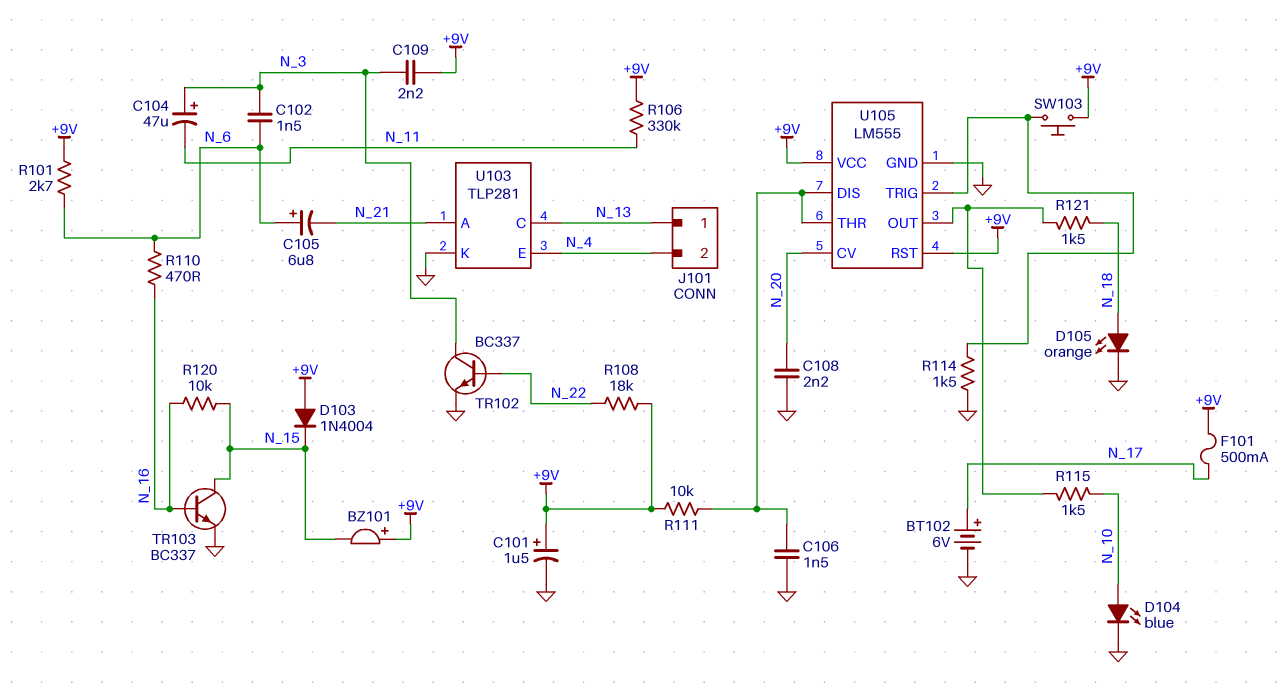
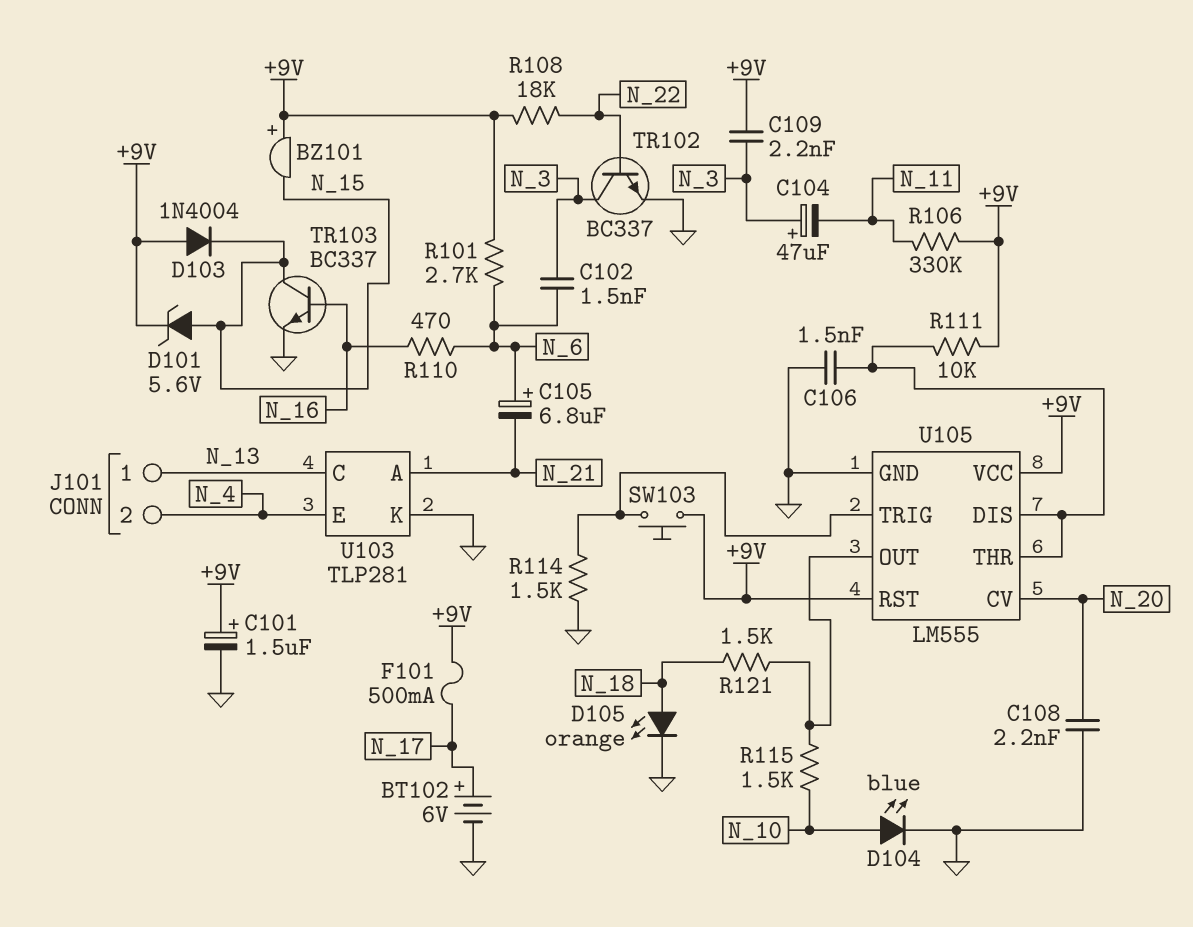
D101: none -> zener 5.6V (A N_15, K +9V)
R120: 10k (N_15, N_16) -> none

